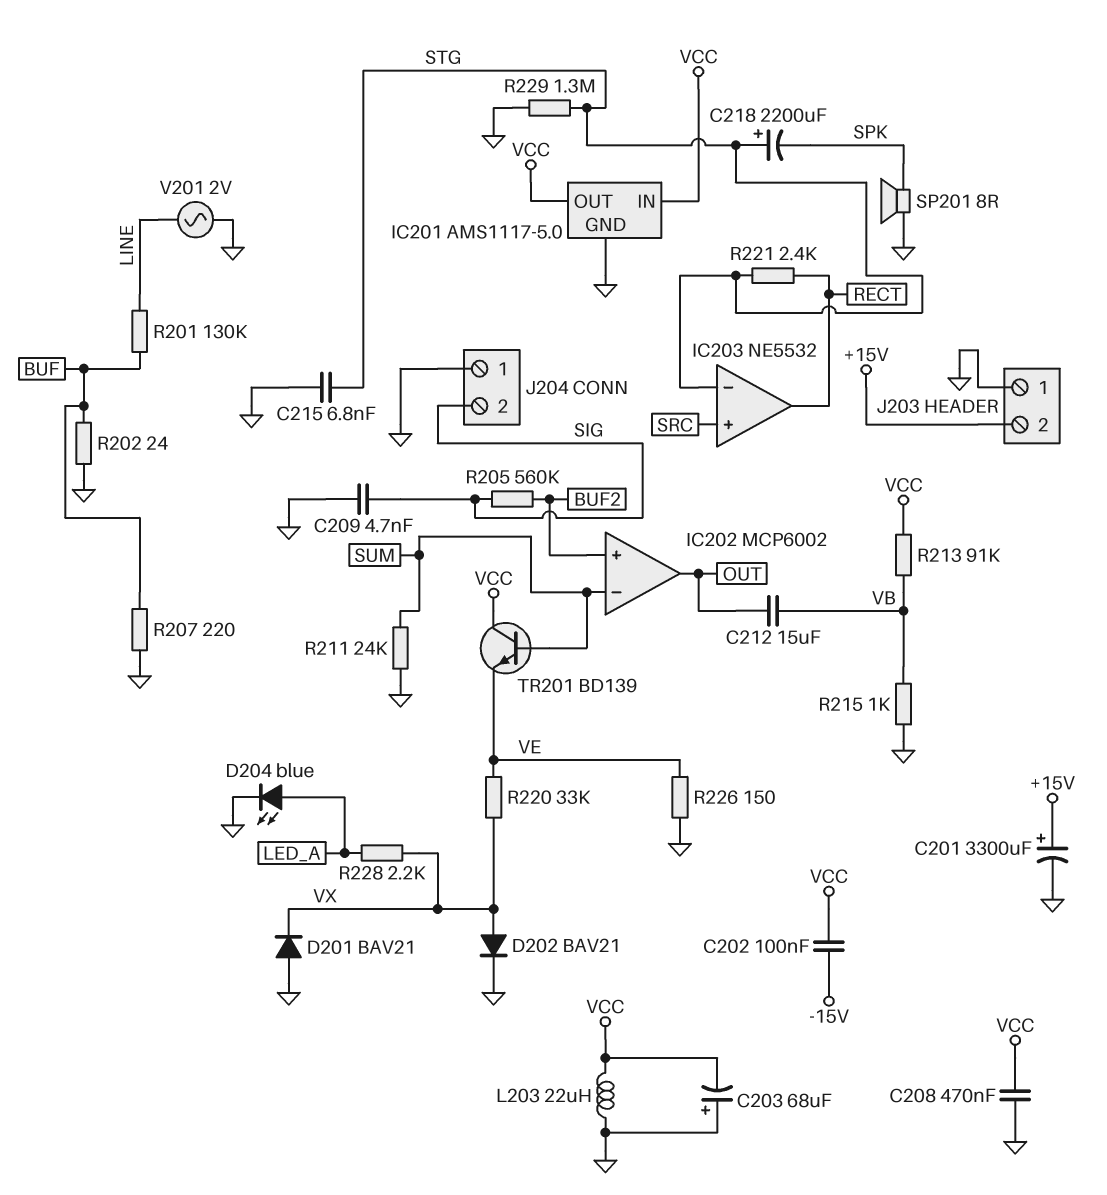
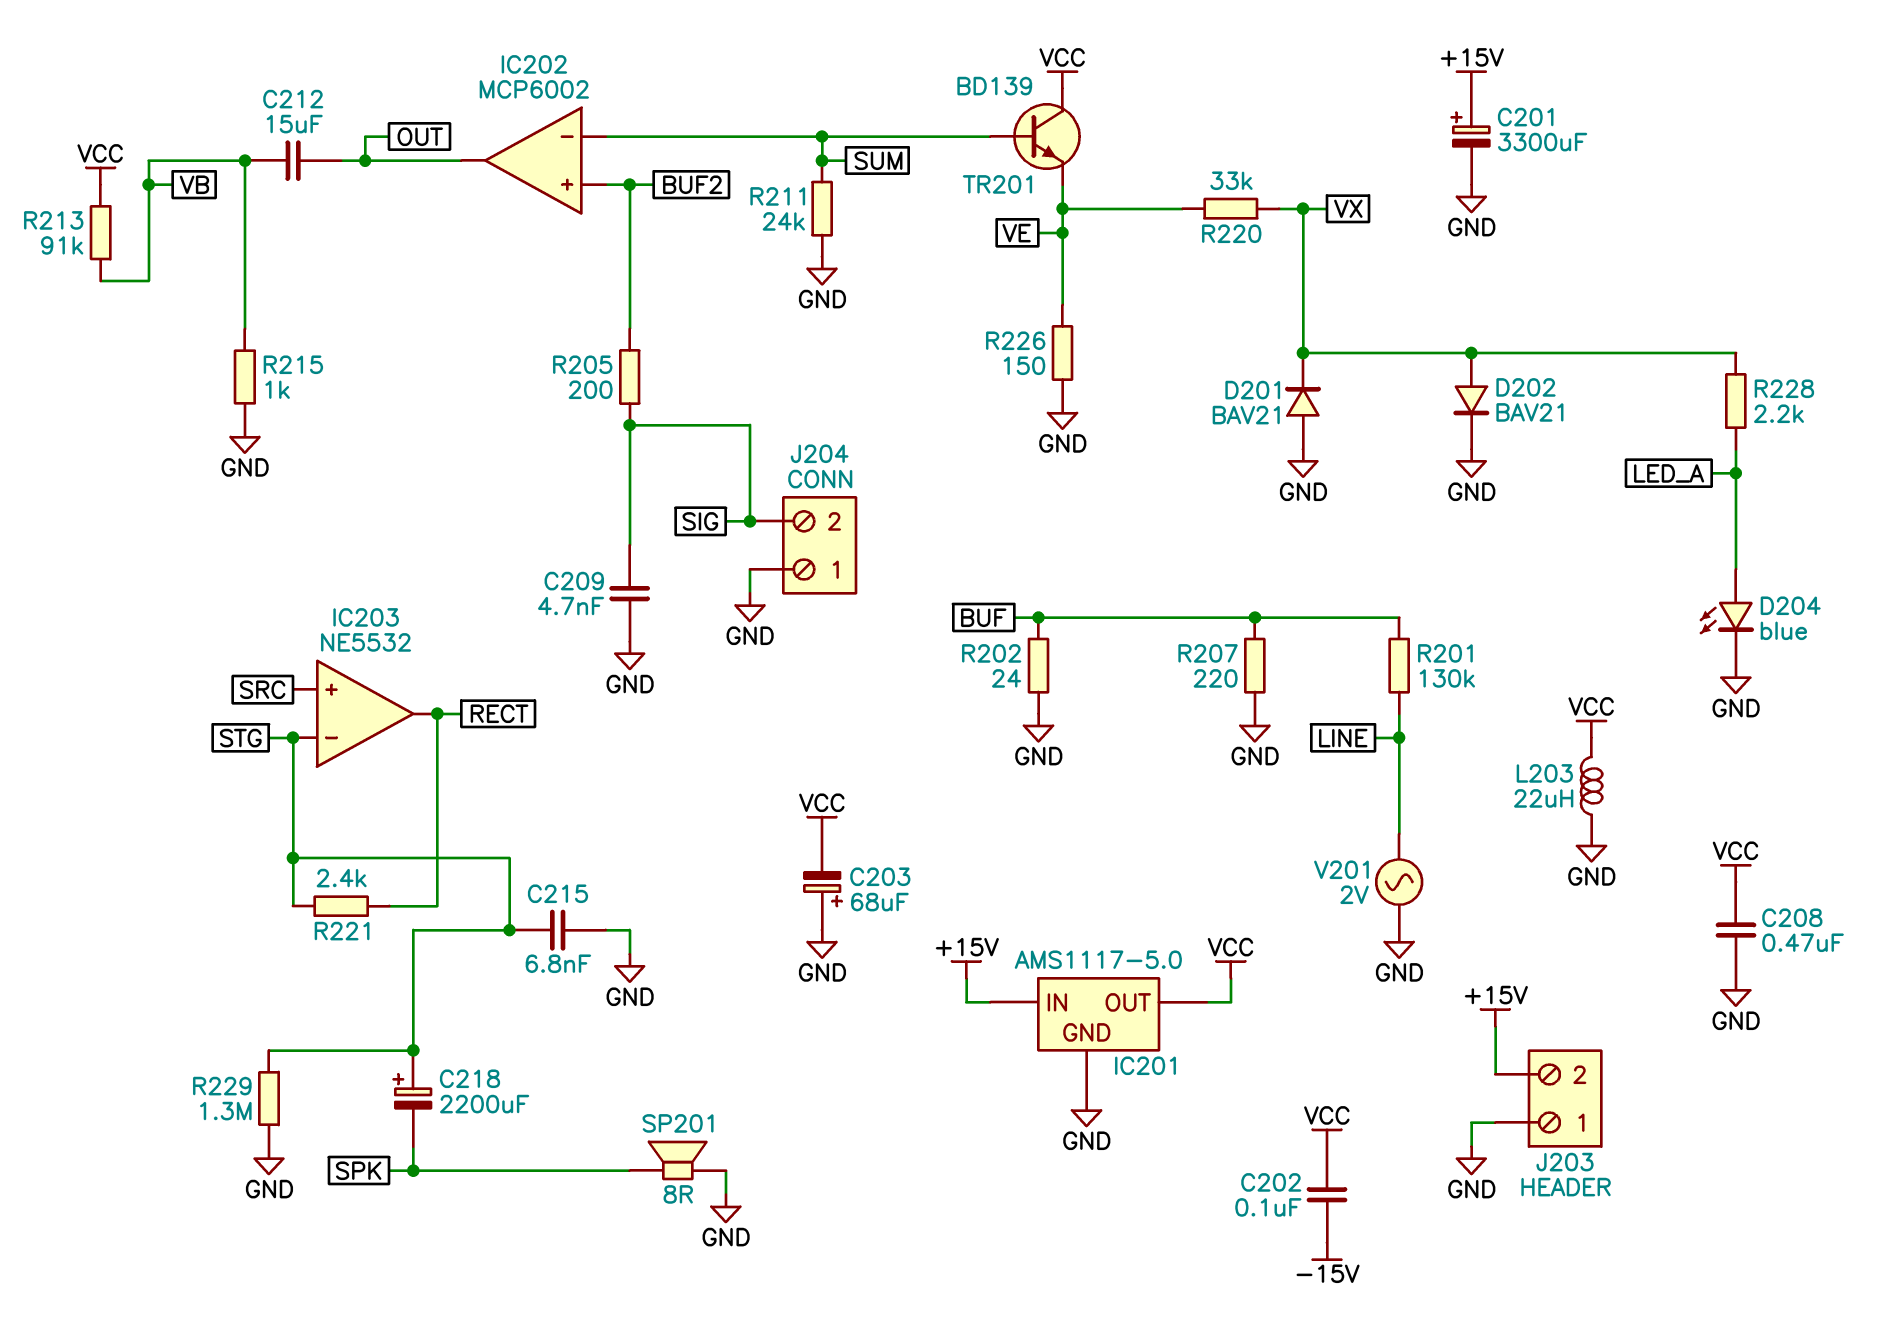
IC201 pin IN: VCC -> +15V
R205: 560k (BUF2, SIG) -> 200 (BUF2, SIG)

